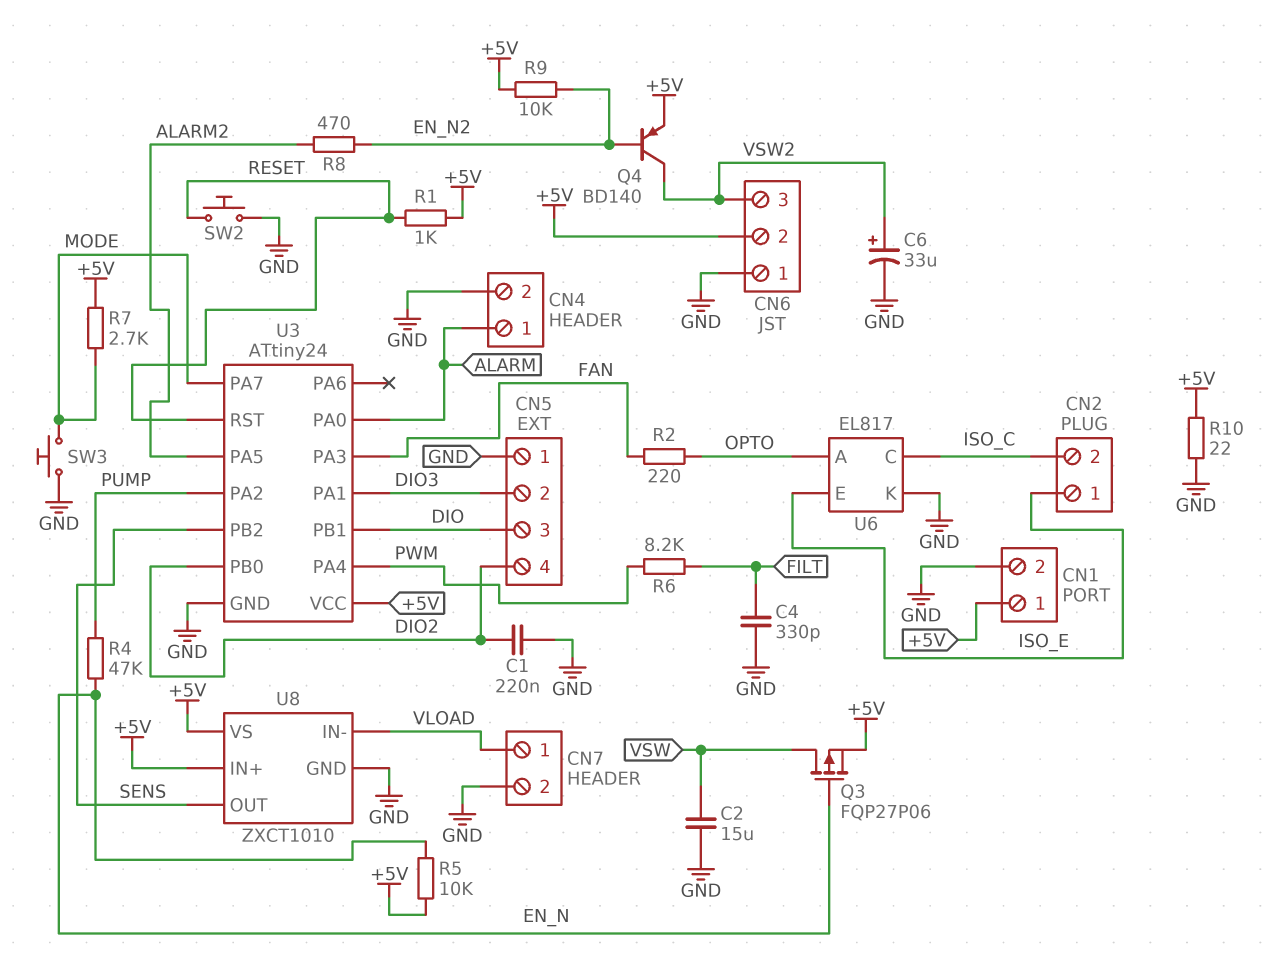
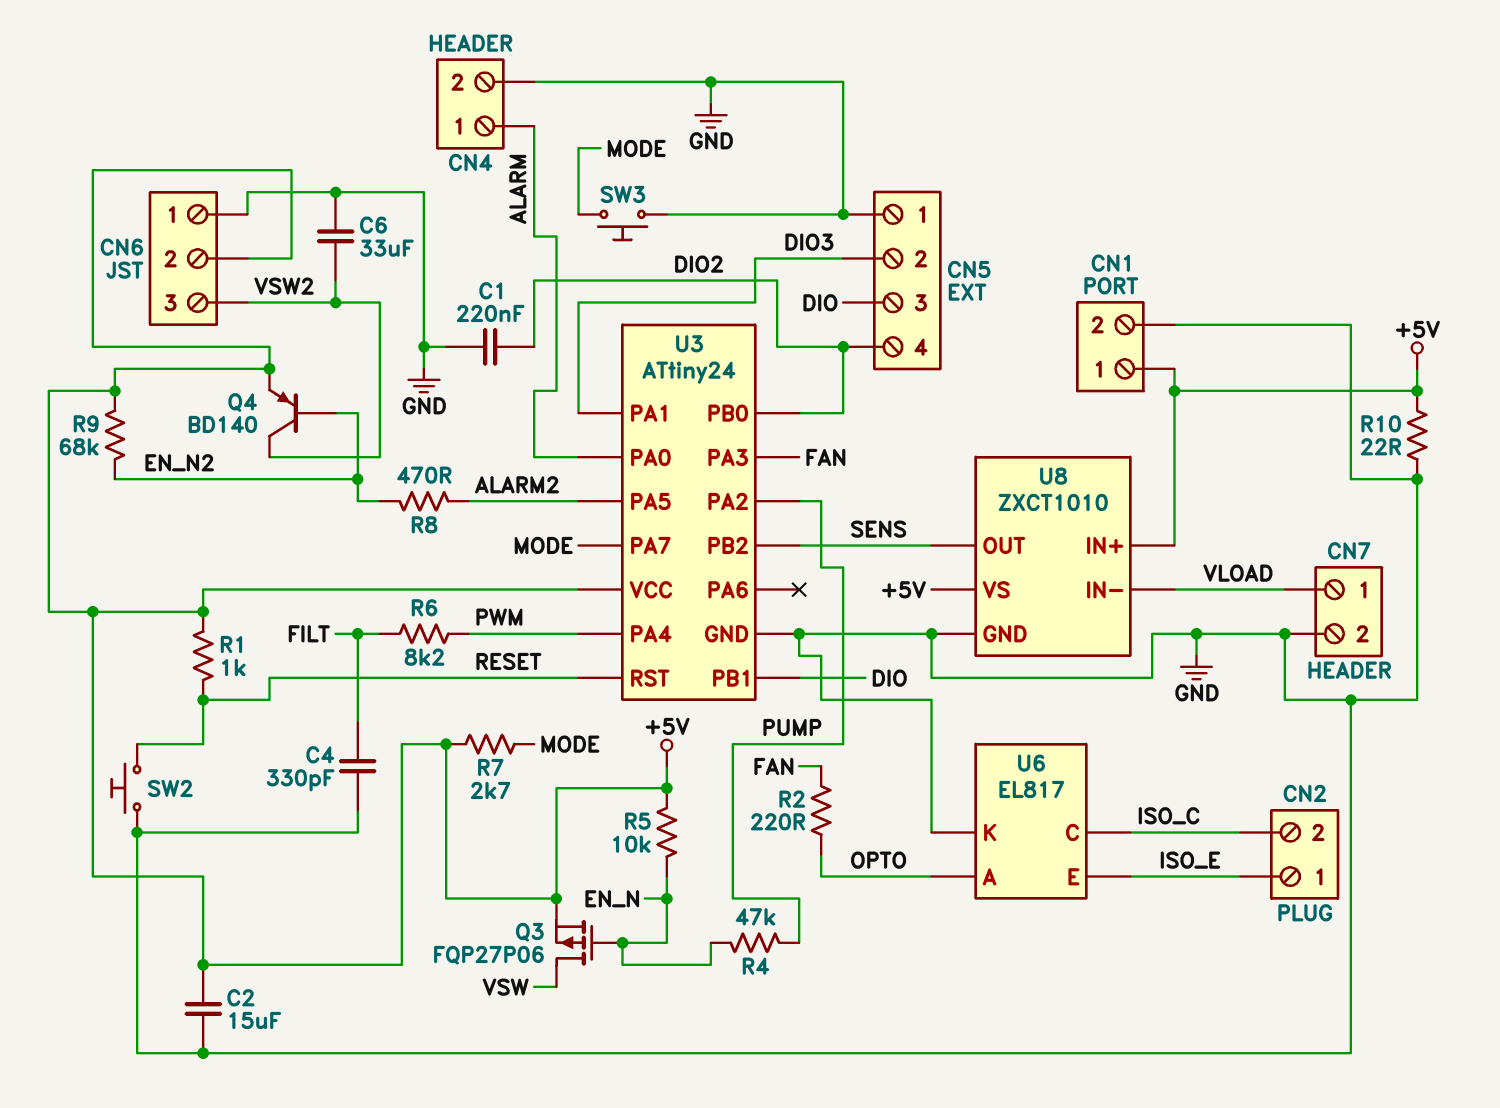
C2: 15uF (GND, VSW) -> 15uF (+5V, GND)
C6: 33uF (plus VSW2, minus GND) -> 33uF (GND, VSW2)
R9: 10k (+5V, EN_N2) -> 68k (+5V, EN_N2)

